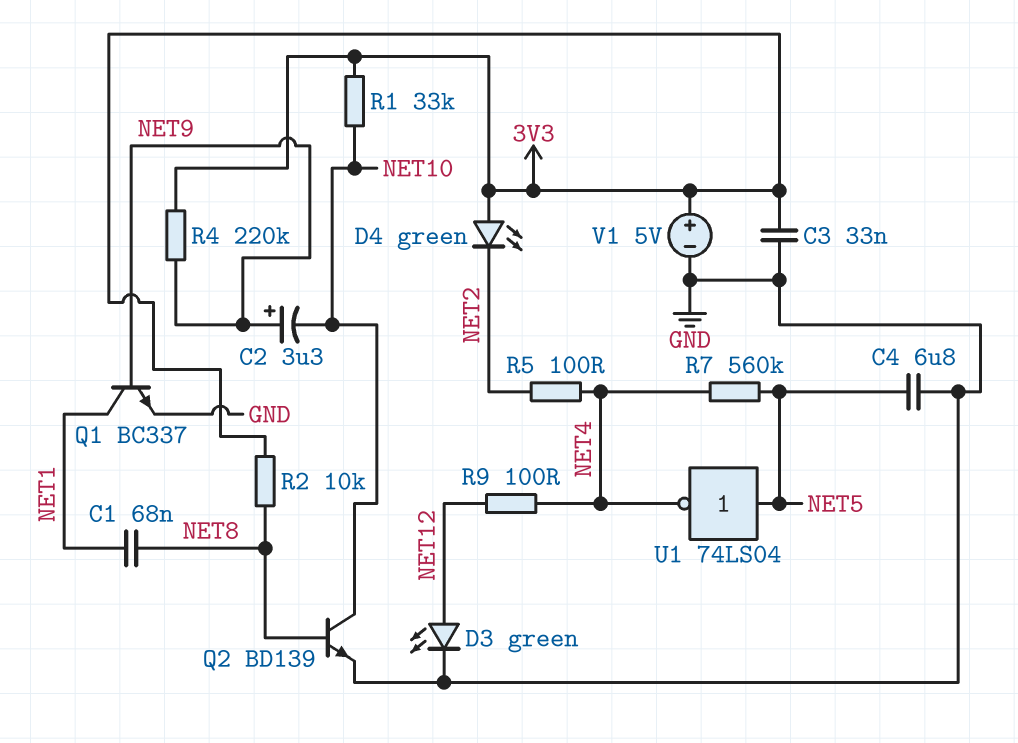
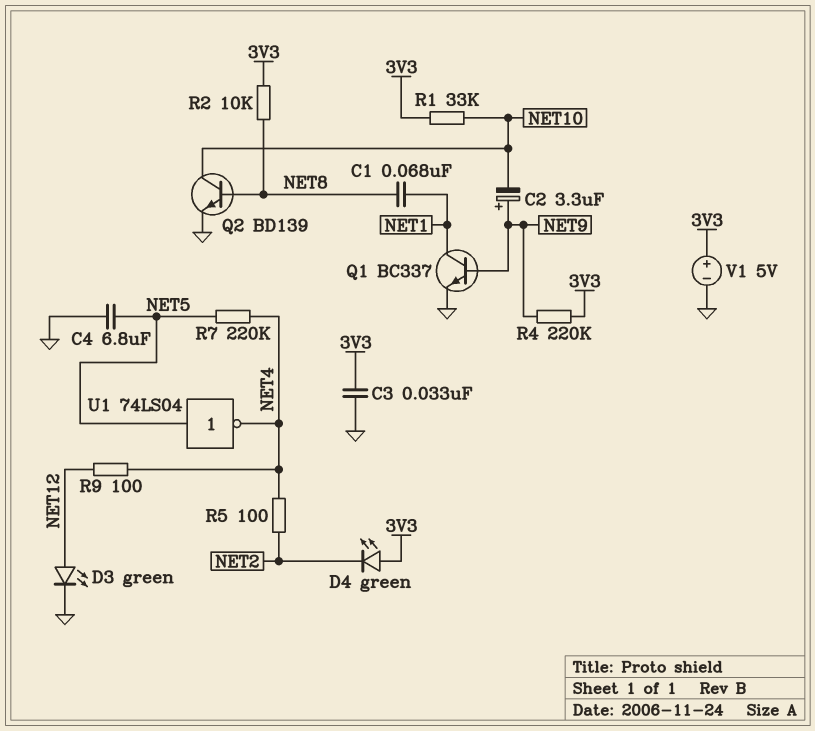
R7: 560k (NET4, NET5) -> 220k (NET4, NET5)

